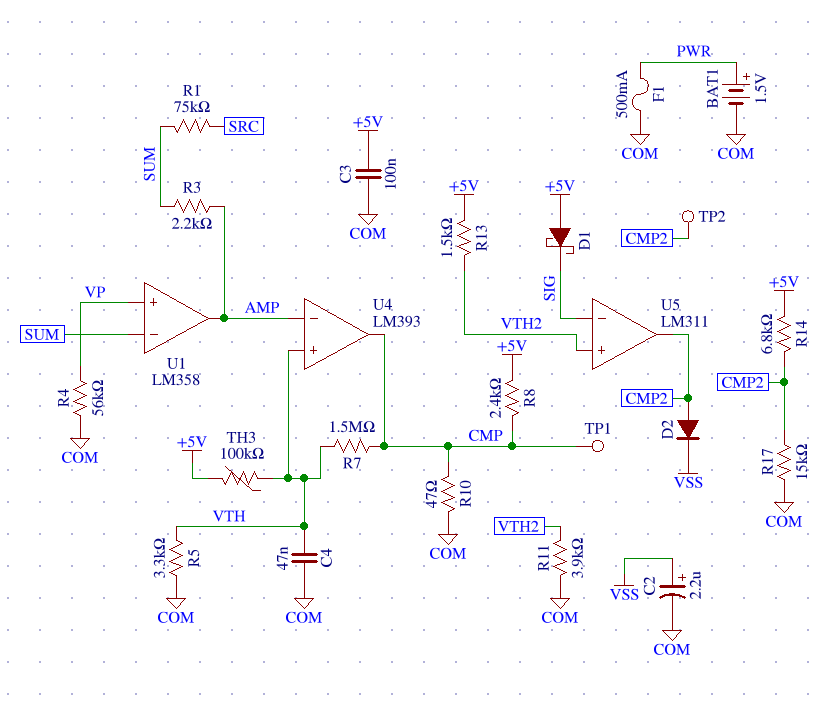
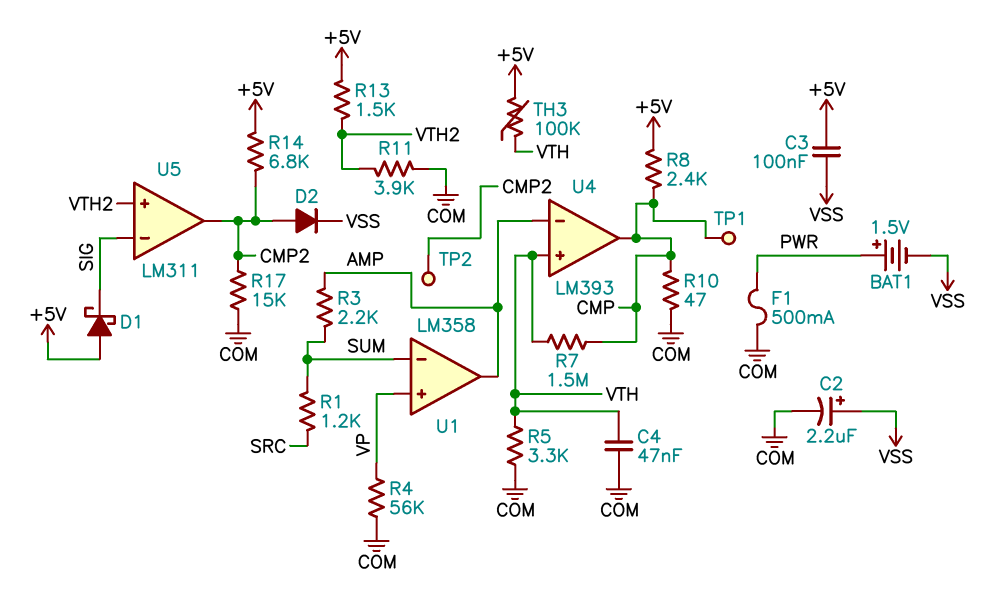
BAT1: 1.5V (plus PWR, minus COM) -> 1.5V (plus PWR, minus VSS)
C3: 100nF (+5V, COM) -> 100nF (+5V, VSS)
R1: 75k (SRC, SUM) -> 1.2k (SRC, SUM)

